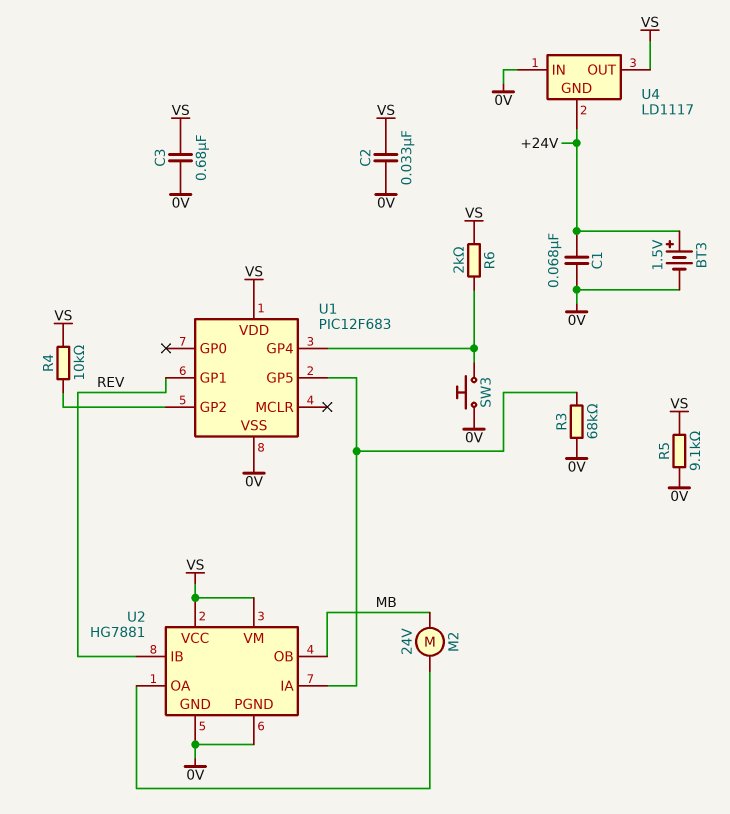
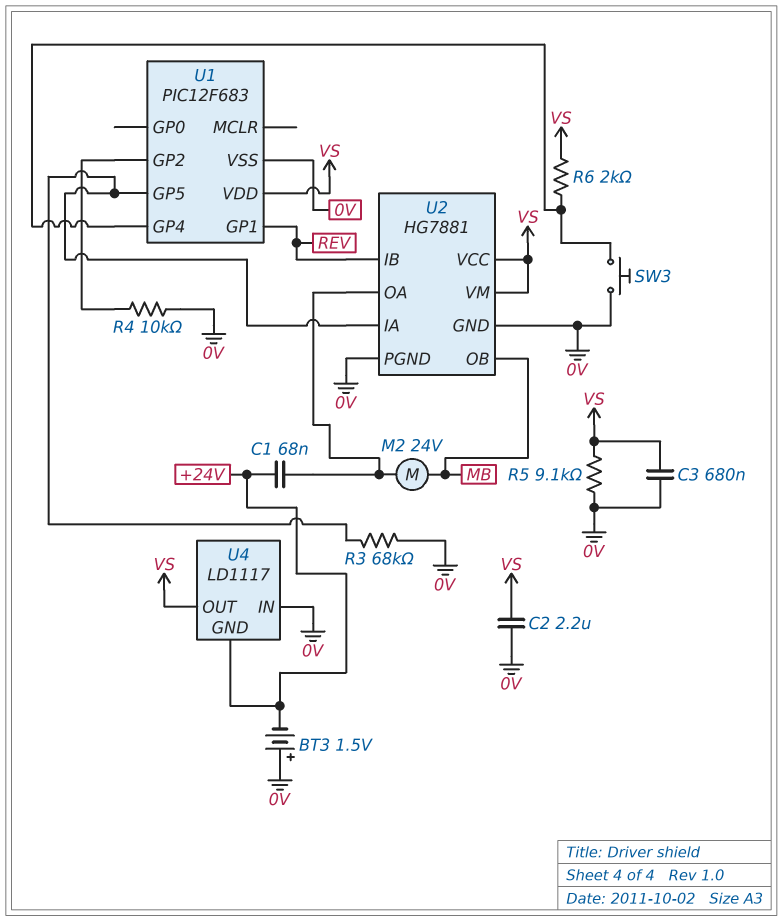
BT3: 1.5V (plus +24V, minus 0V) -> 1.5V (plus 0V, minus +24V)
C1: 68nF (+24V, 0V) -> 68nF (+24V, U2/OA)
C2: 33nF (0V, VS) -> 2.2uF (0V, VS)
R4: 10k (U1/GP2, VS) -> 10k (0V, U1/GP2)

